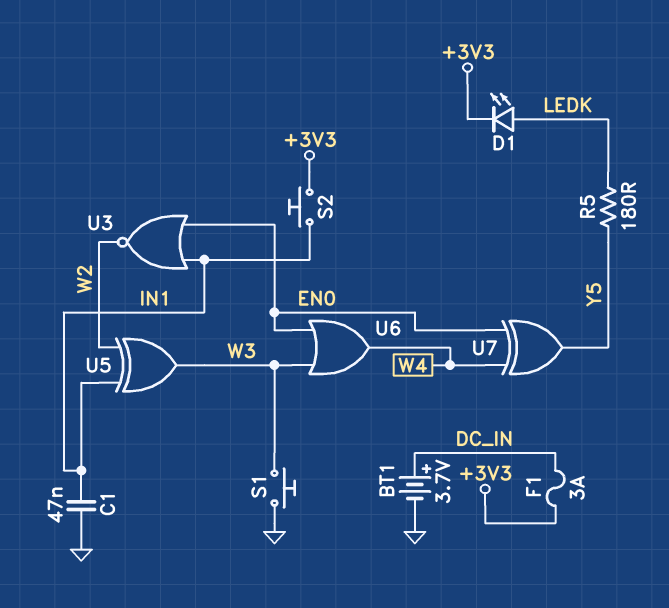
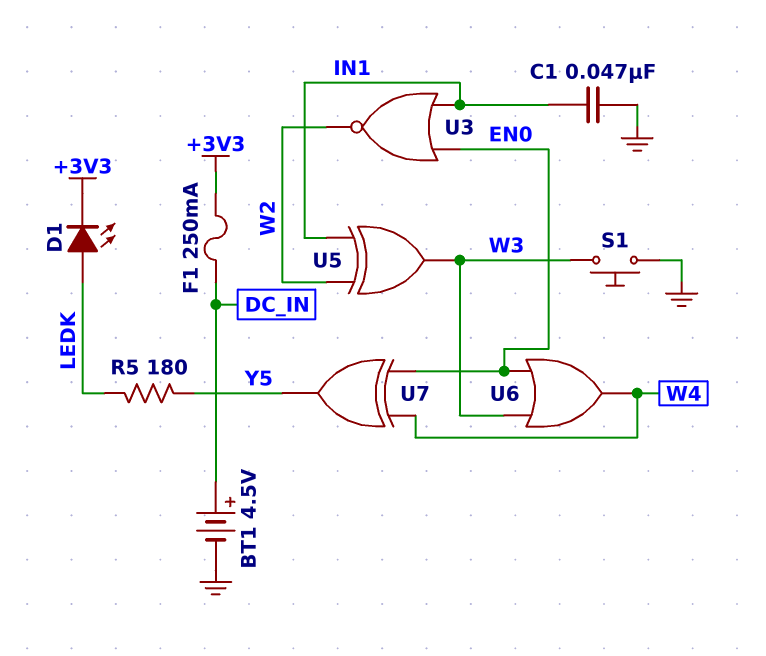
BT1: 3.7V (plus DC_IN, minus GND) -> 4.5V (plus DC_IN, minus GND)
F1: 3A (+3V3, DC_IN) -> 250mA (+3V3, DC_IN)
S2: button (+3V3, IN1) -> none

